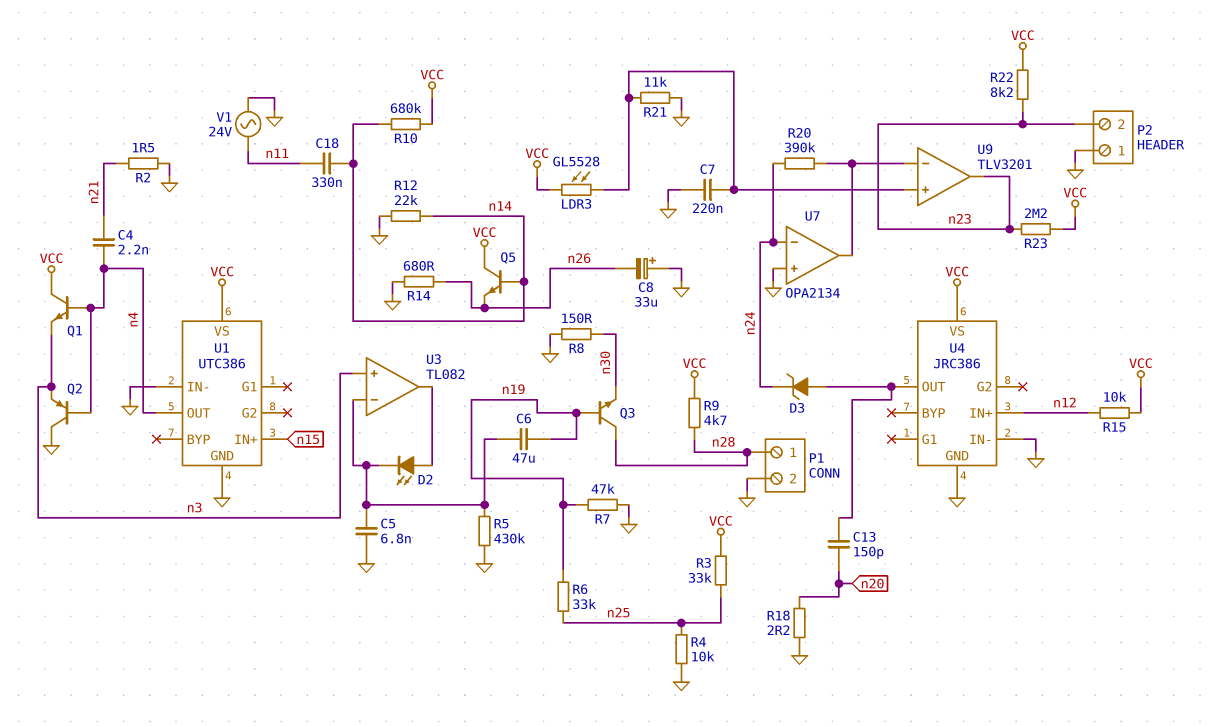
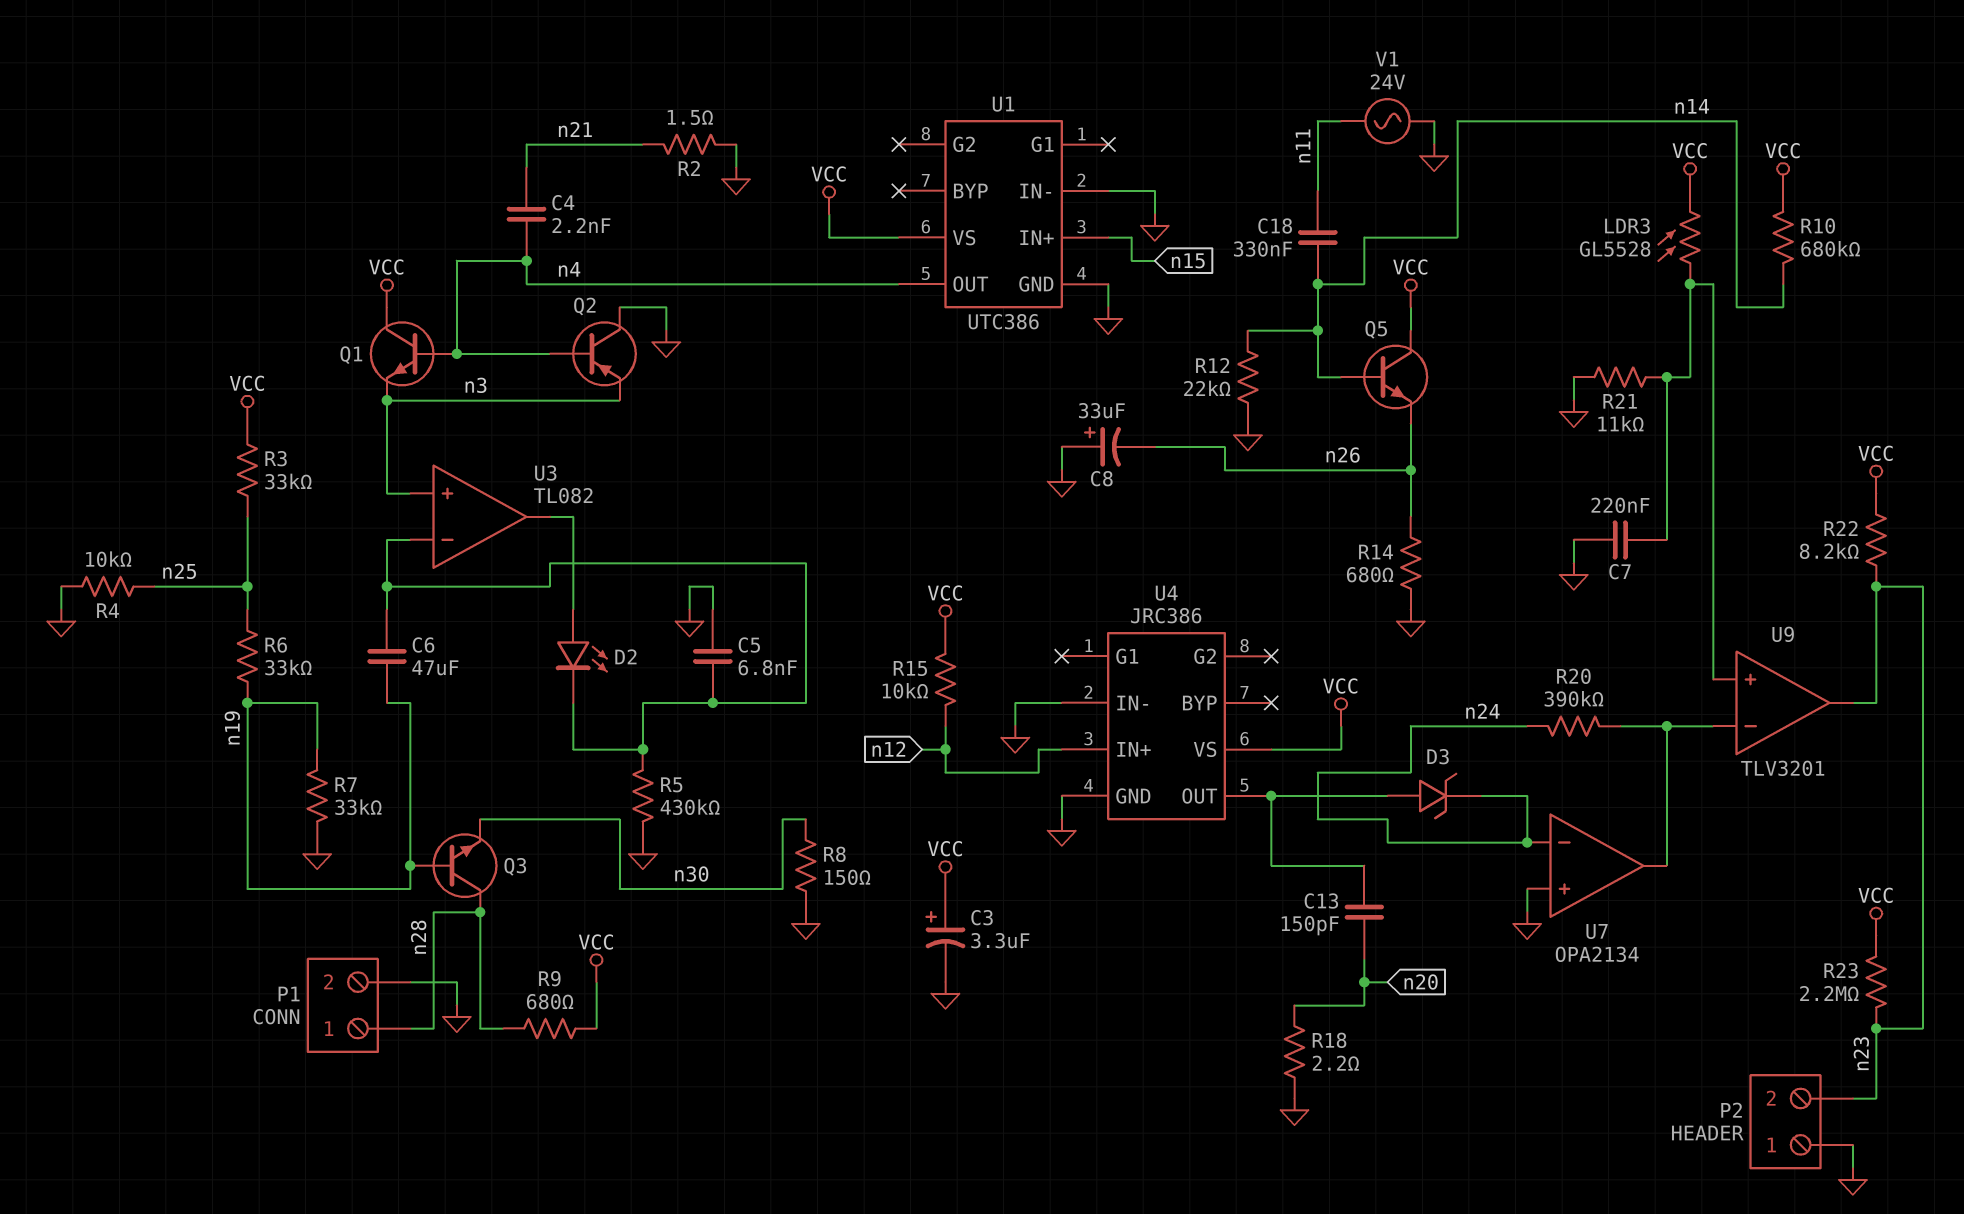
C3: none -> 3.3uF (plus VCC, minus GND)
R7: 47k (GND, n19) -> 33k (GND, n19)
R9: 4.7k (VCC, n28) -> 680 (VCC, n28)

